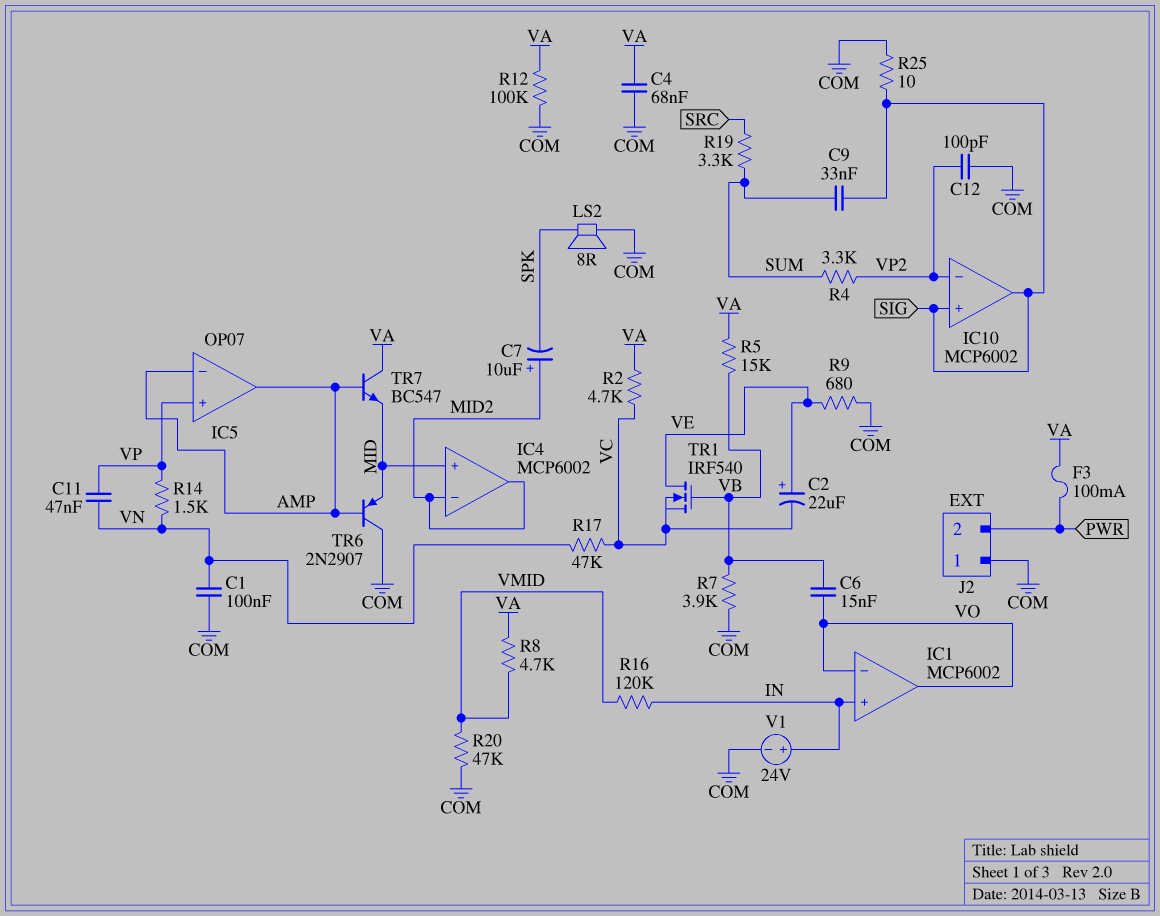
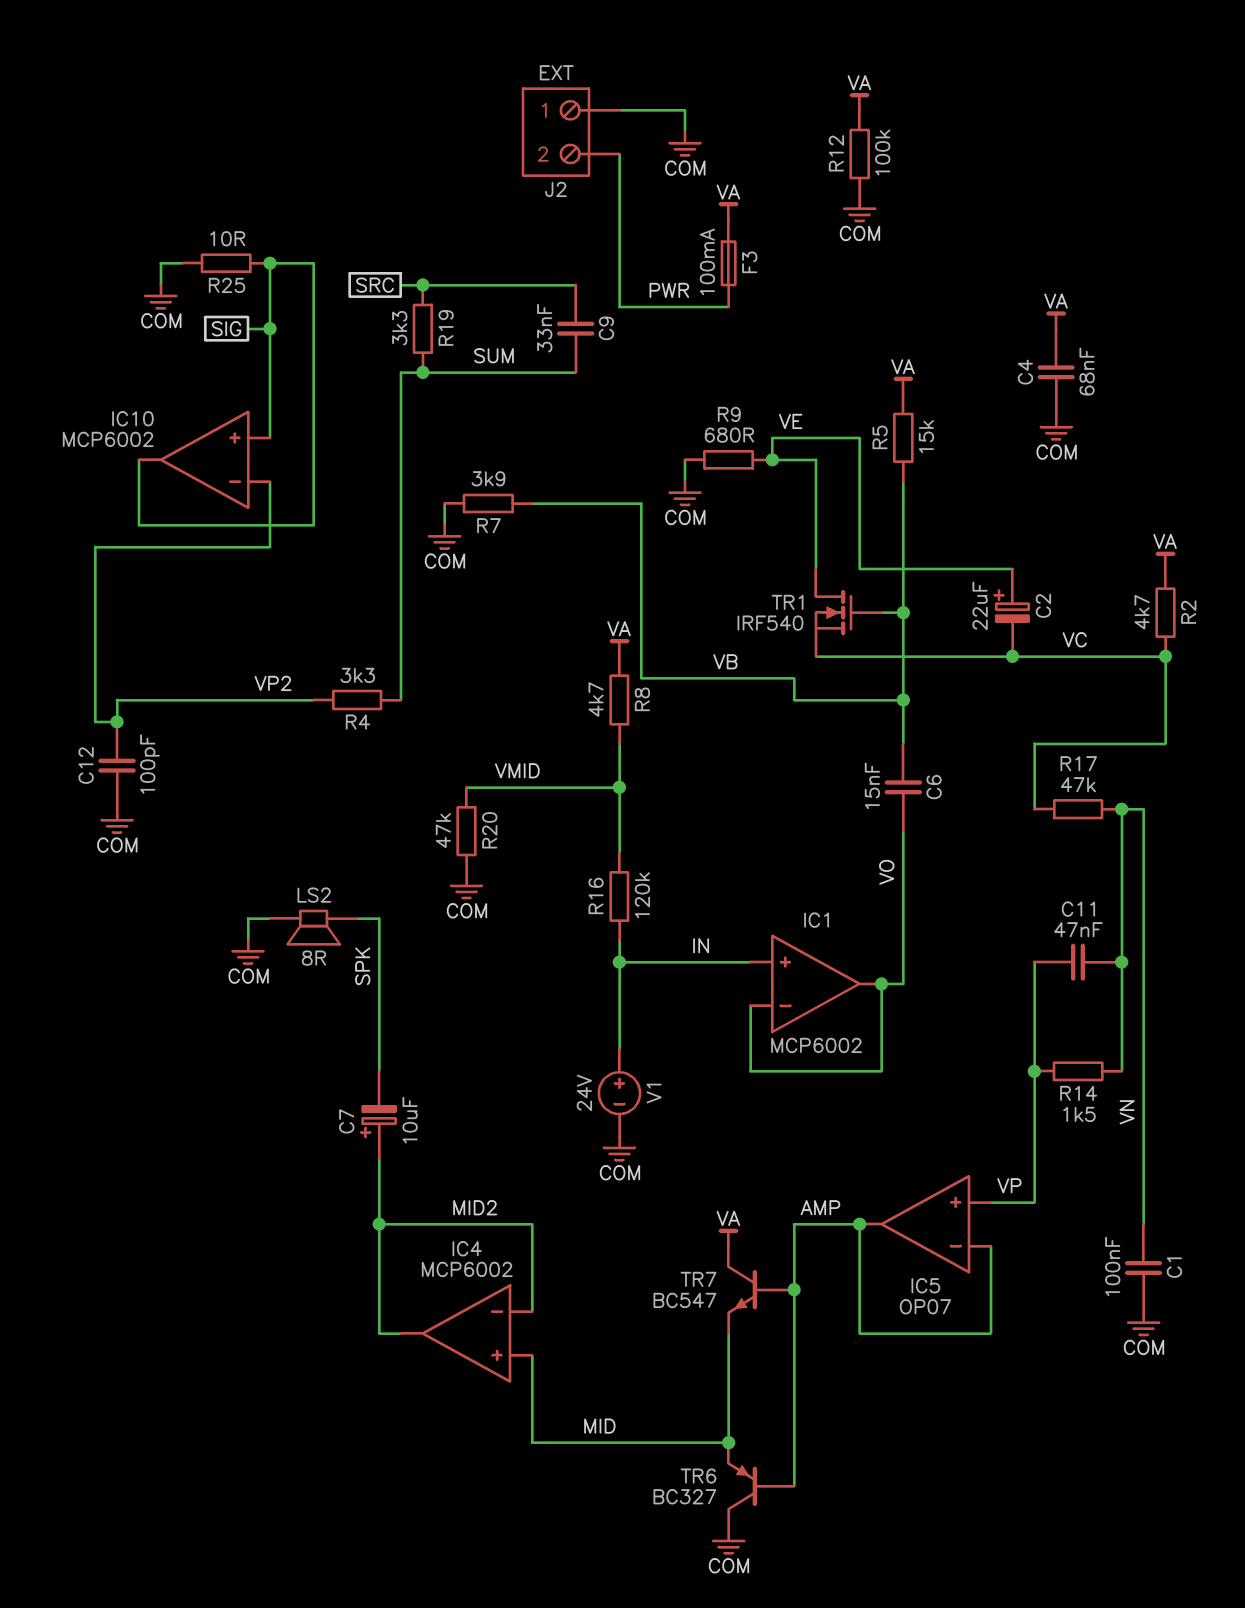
C9: 33nF (SIG, SUM) -> 33nF (SRC, SUM)
TR6: PNP 2N2907 (B AMP, C COM, E MID) -> PNP BC327 (B AMP, C COM, E MID)

